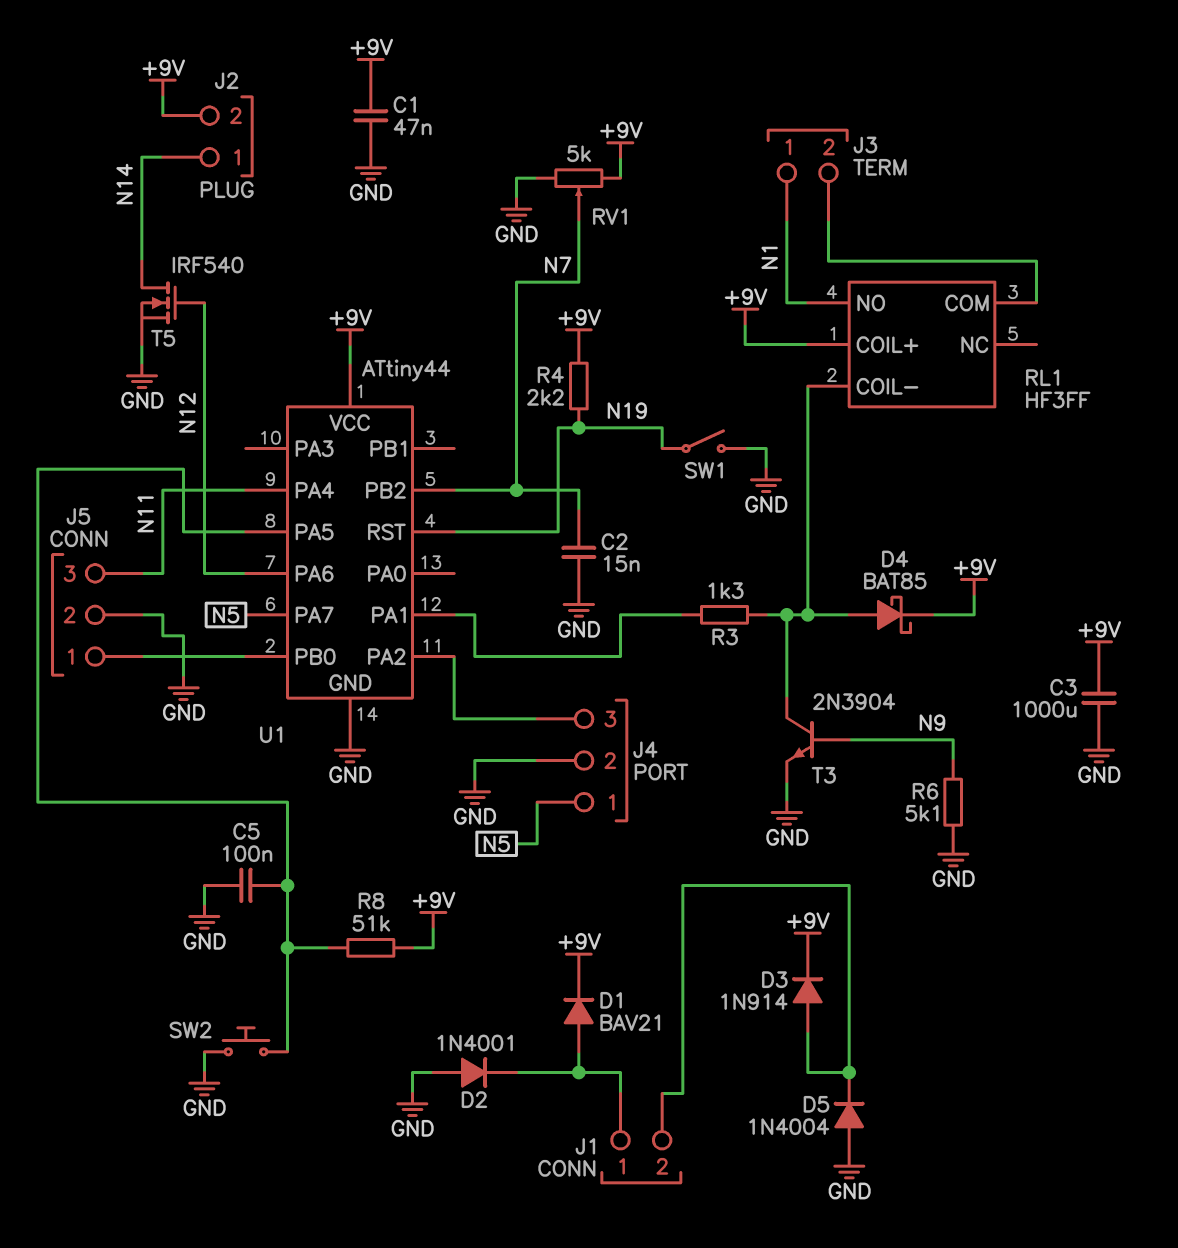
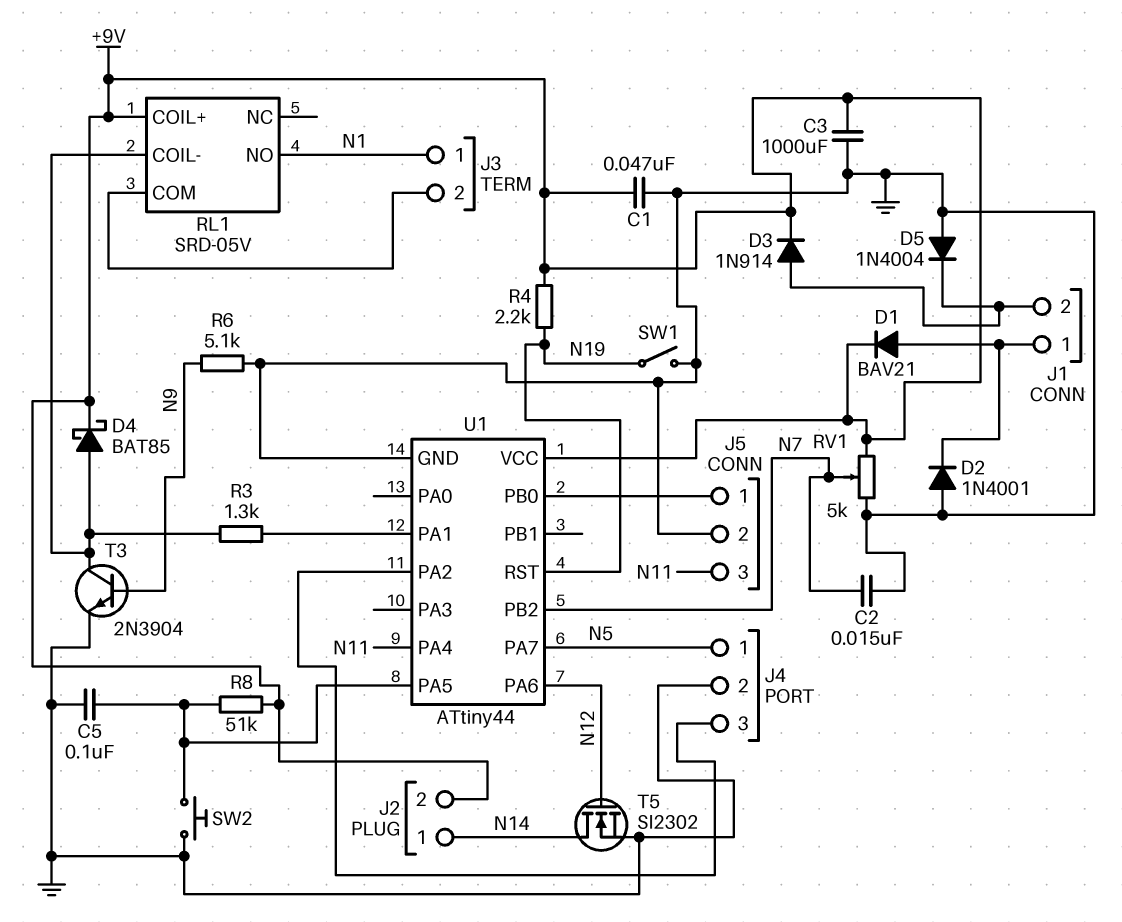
RL1: HF3FF -> SRD-05V
T5: NMOS IRF540 (G N12, D N14, S GND) -> NMOS SI2302 (G N12, D N14, S GND)

